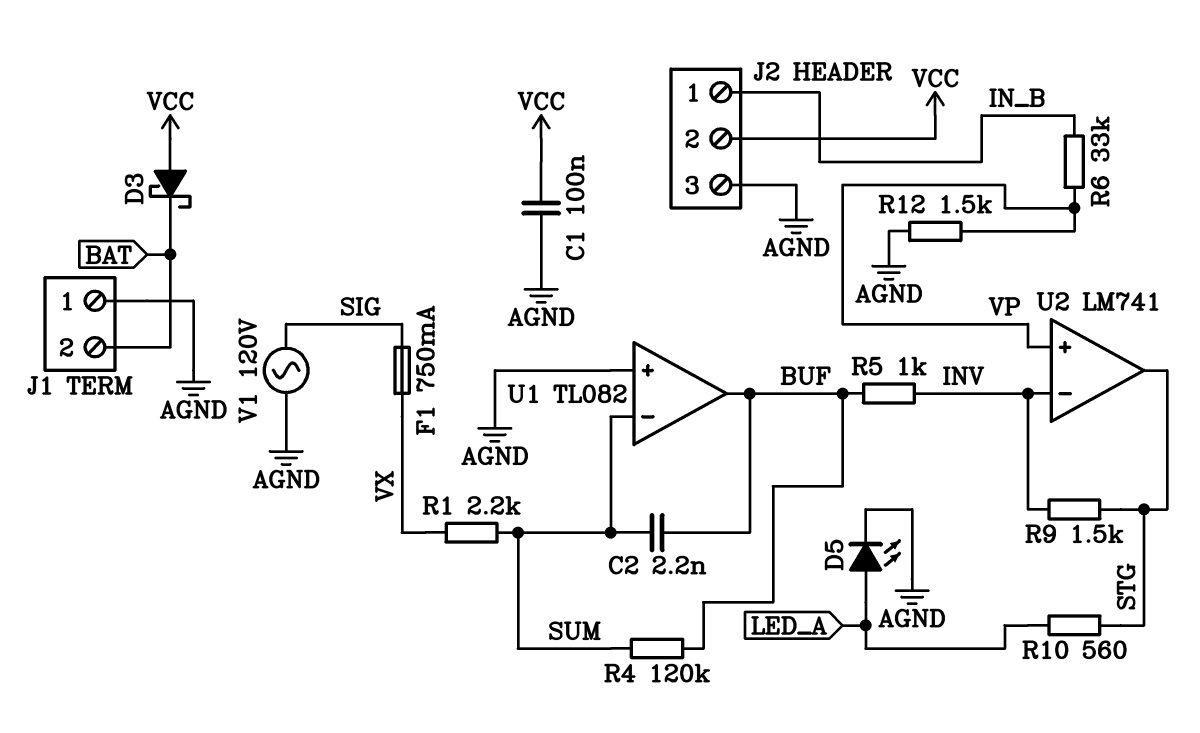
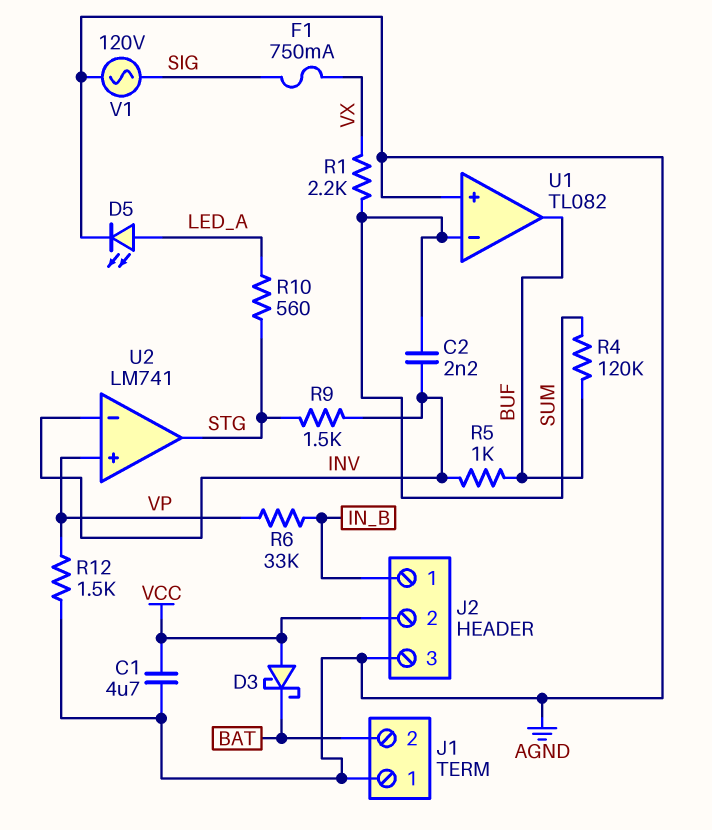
C1: 100nF (AGND, VCC) -> 4.7uF (AGND, VCC)
C2: 2.2nF (BUF, SUM) -> 2.2nF (INV, SUM)

